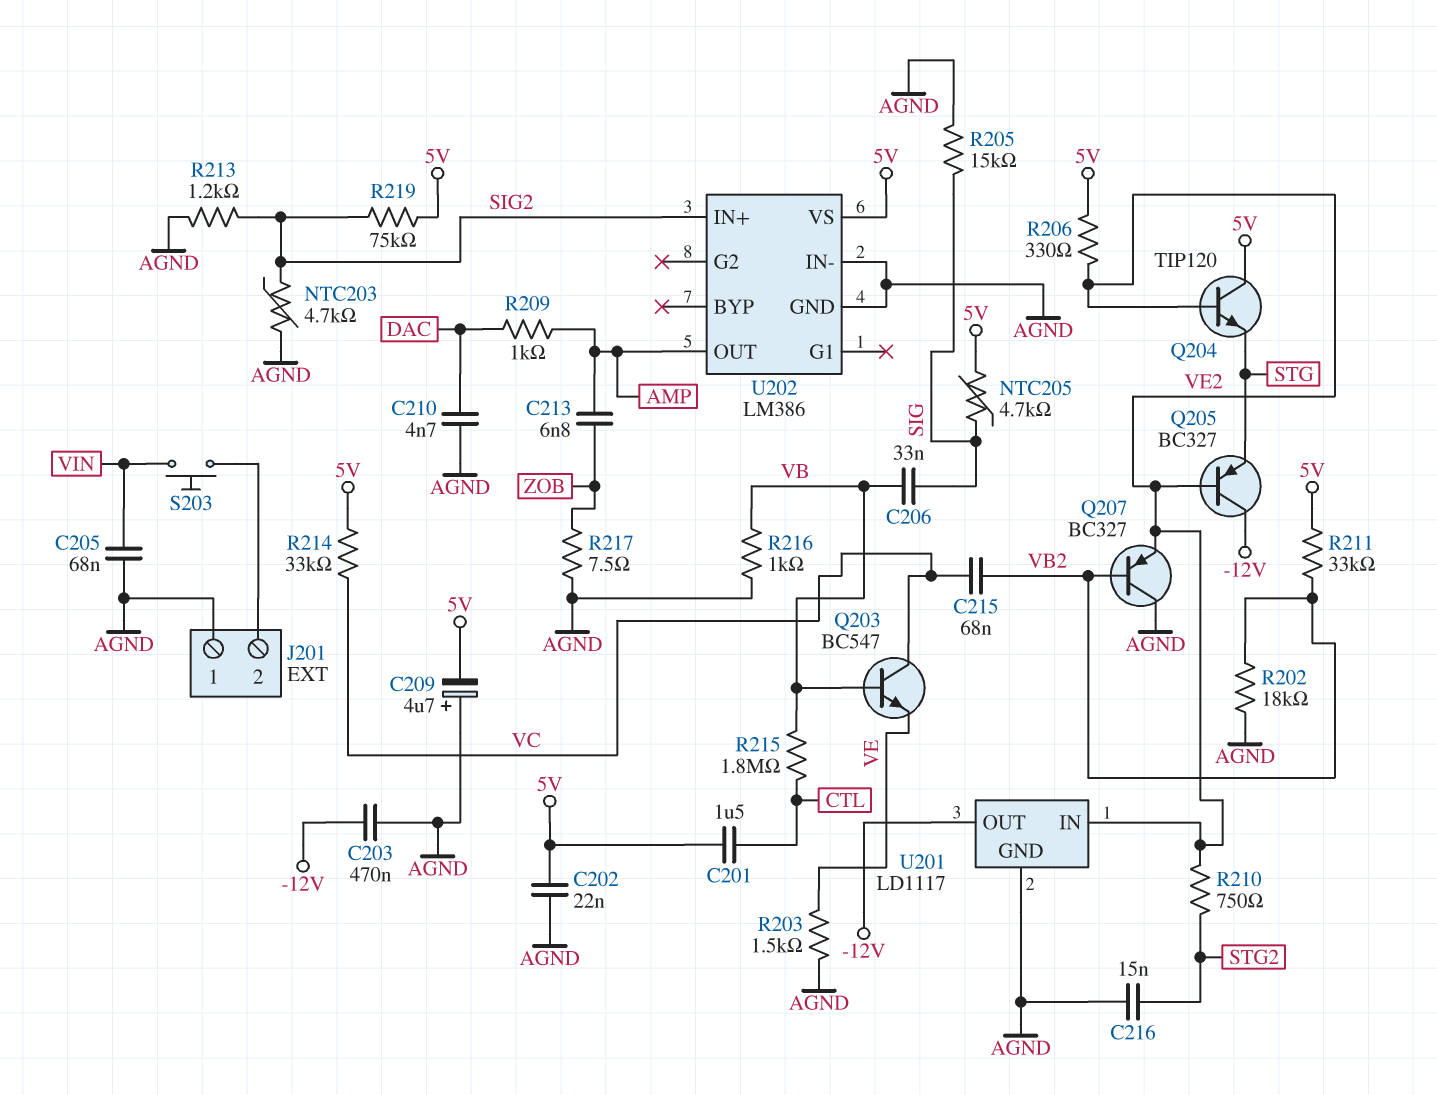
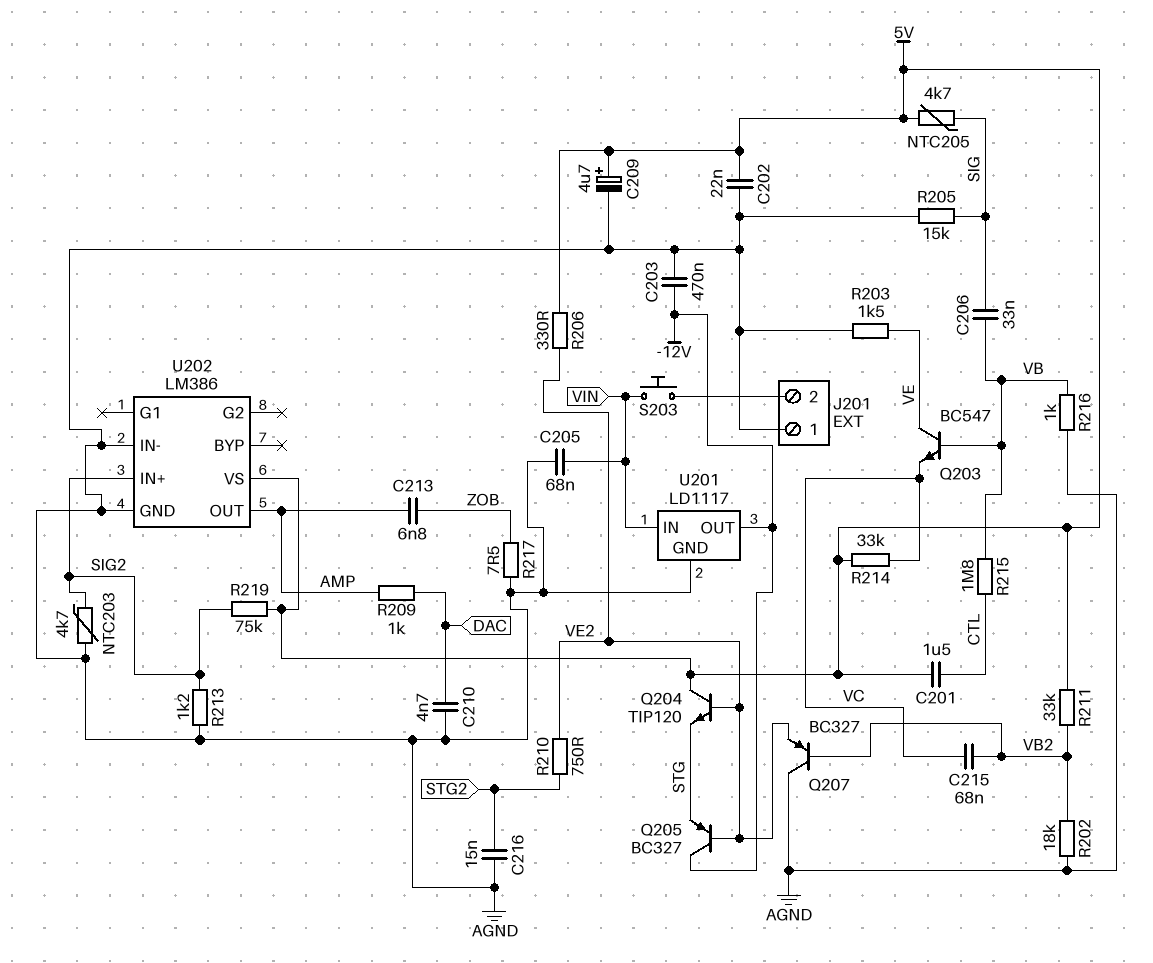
C209: 4.7uF (plus AGND, minus 5V) -> 4.7uF (plus 5V, minus AGND)
Q203: NPN BC547 (B VB, C VC, E VE) -> NPN BC547 (B VB, C VE, E VC)
U201 pin IN: VE2 -> VIN

